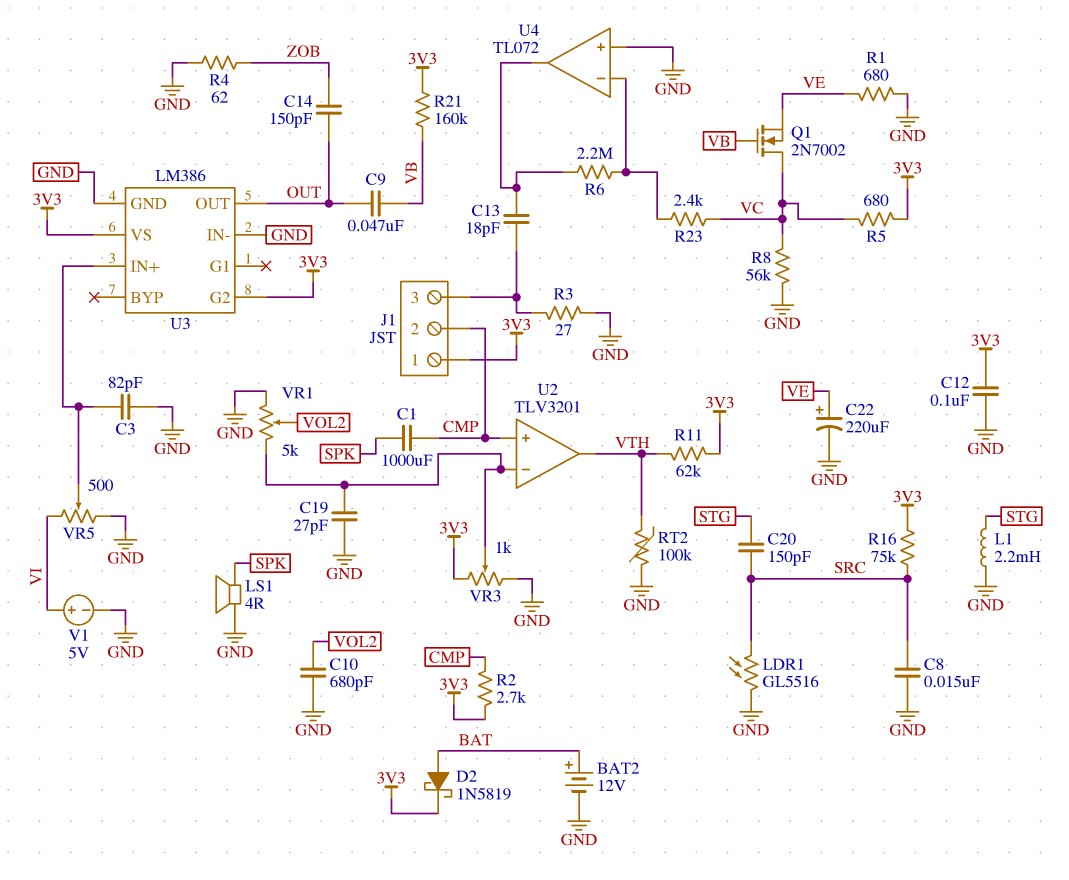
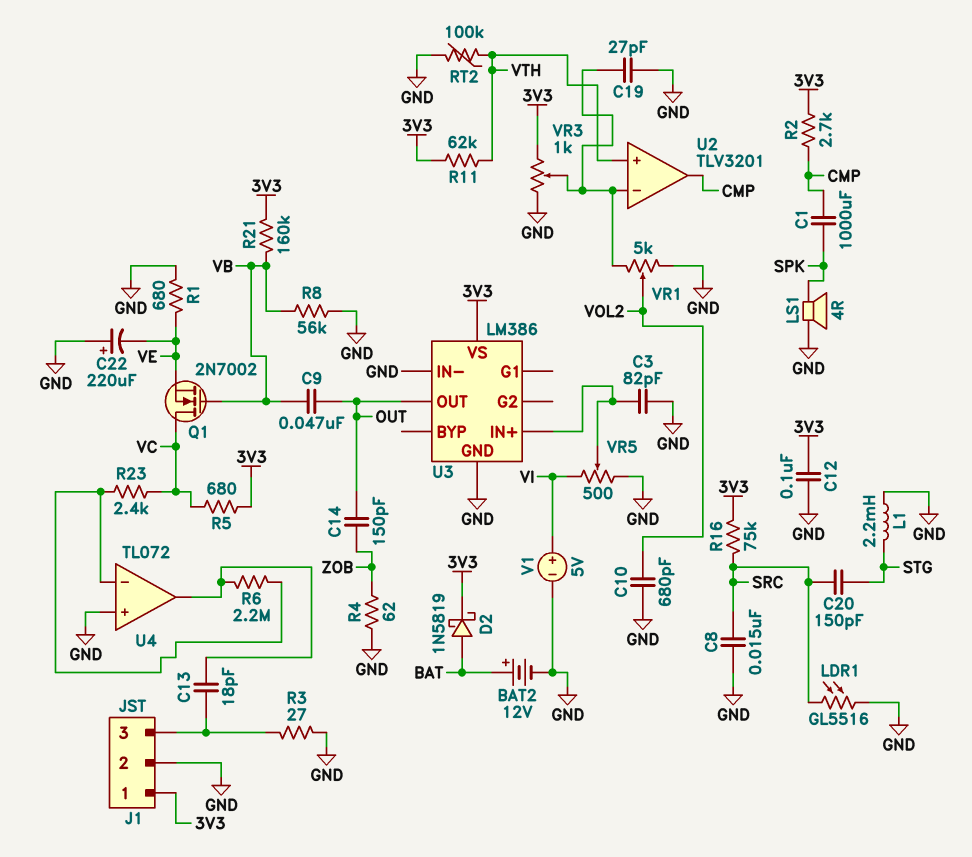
C22: 220uF (plus VE, minus GND) -> 220uF (plus GND, minus VE)
J1 pin 2: CMP -> GND
R8: 56k (GND, VC) -> 56k (GND, VB)
U2 pin in+: CMP -> VTH
U2 pin out: VTH -> CMP
U3 pin G2: 3V3 -> none

